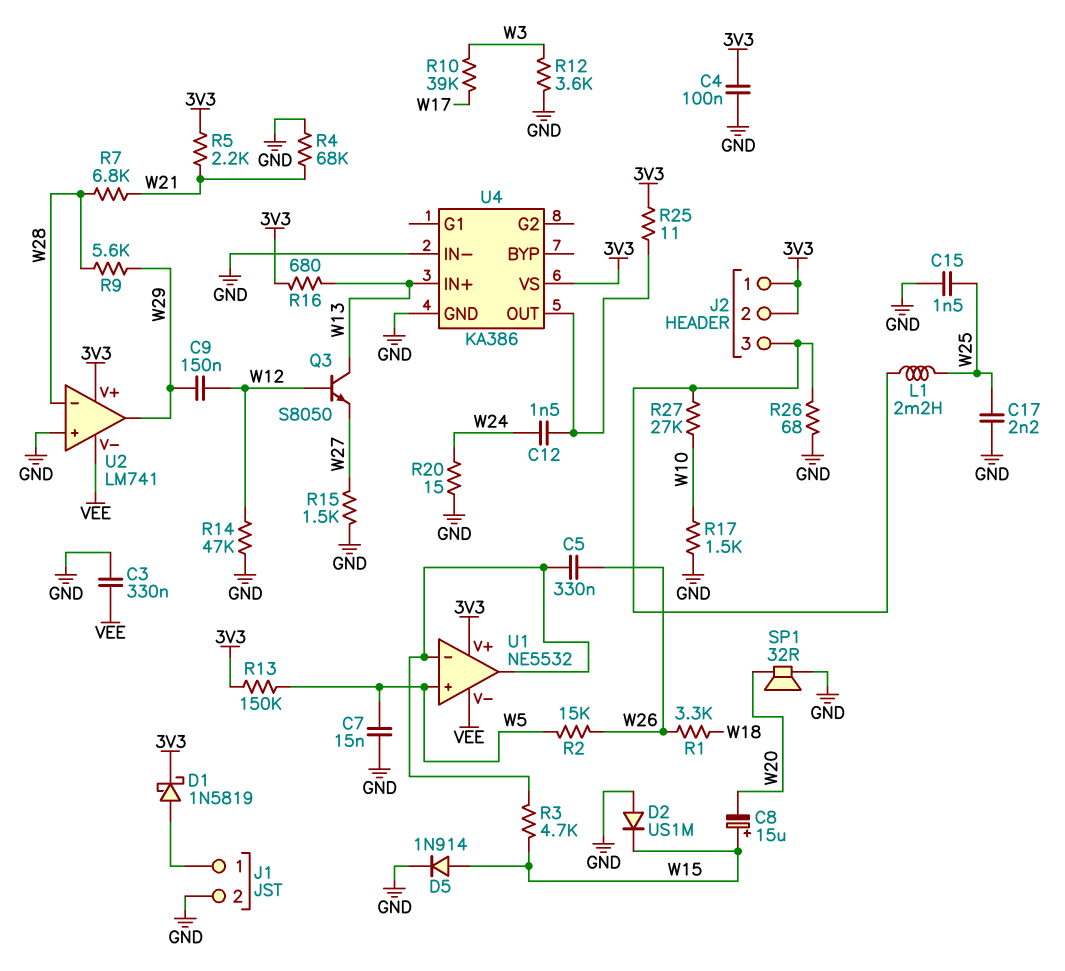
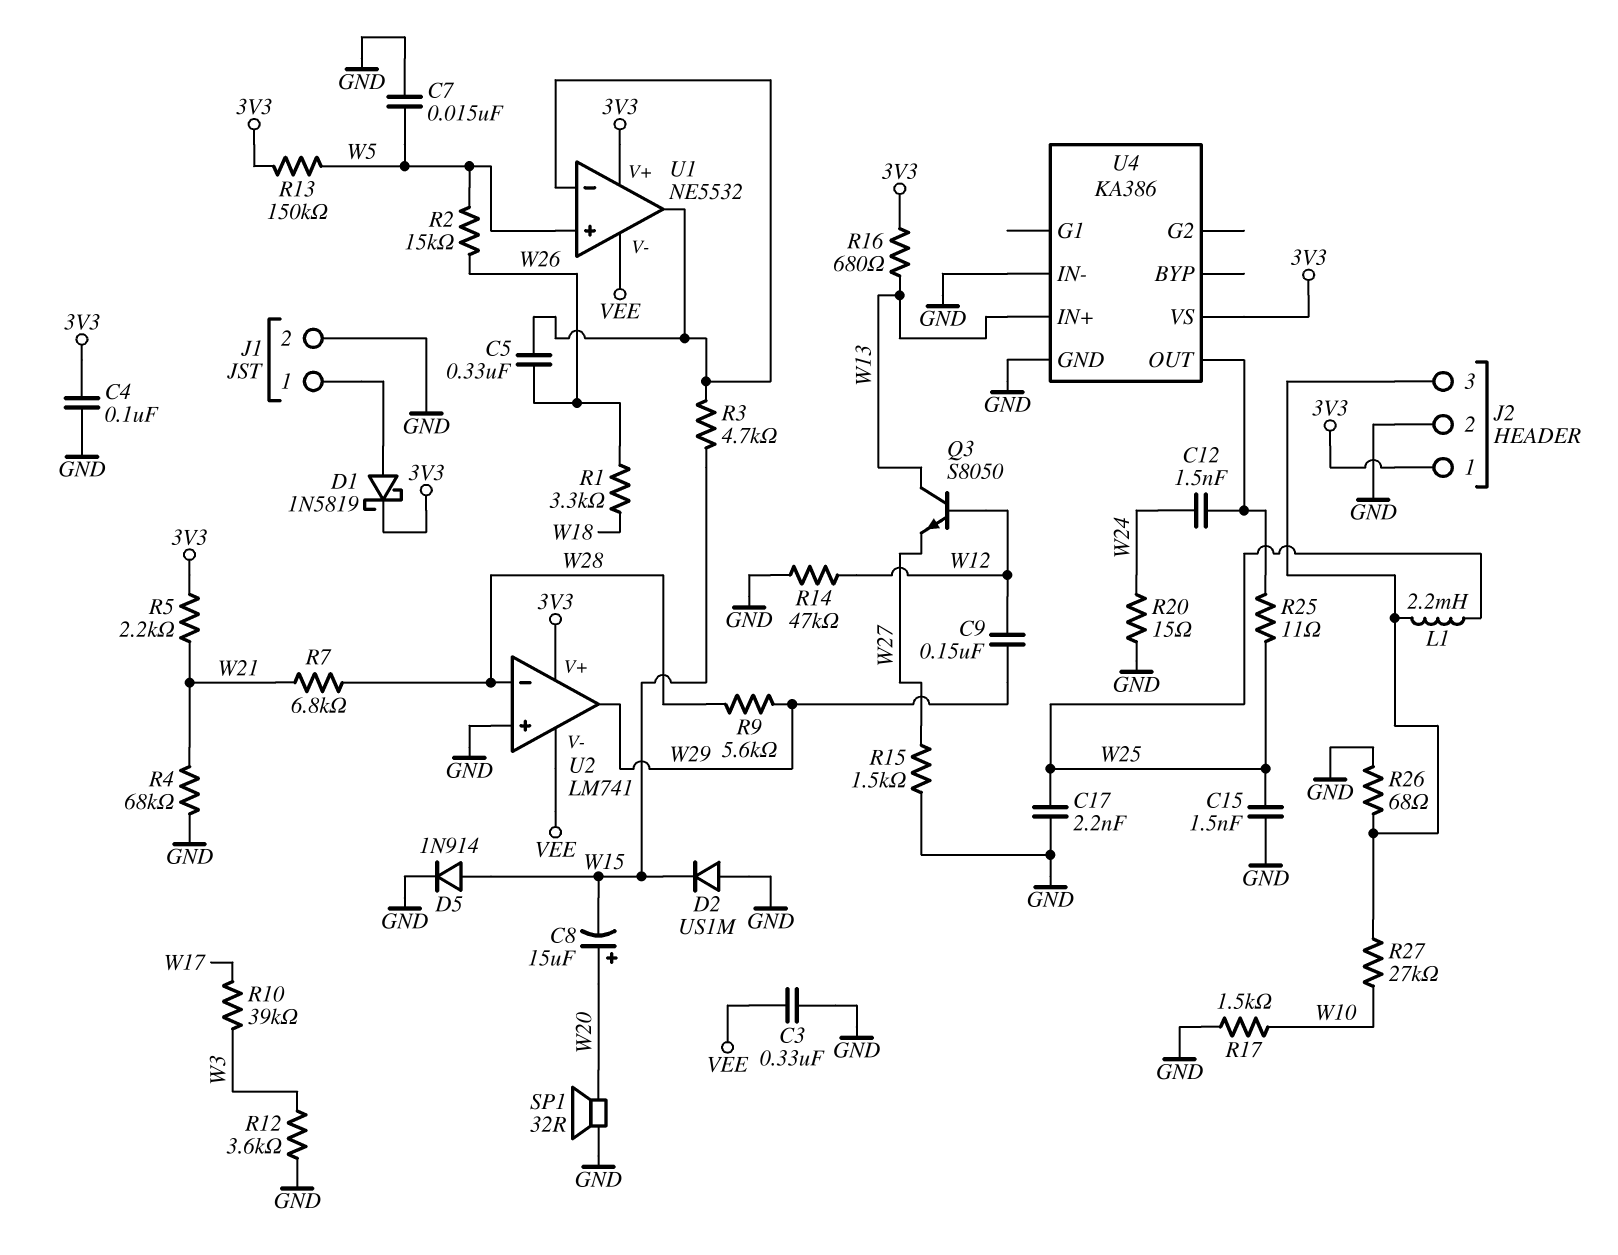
C8: 15uF (plus W15, minus W20) -> 15uF (plus W20, minus W15)
J2 pin 2: 3V3 -> GND
R25: 11 (3V3, U4/OUT) -> 11 (U4/OUT, W25)

